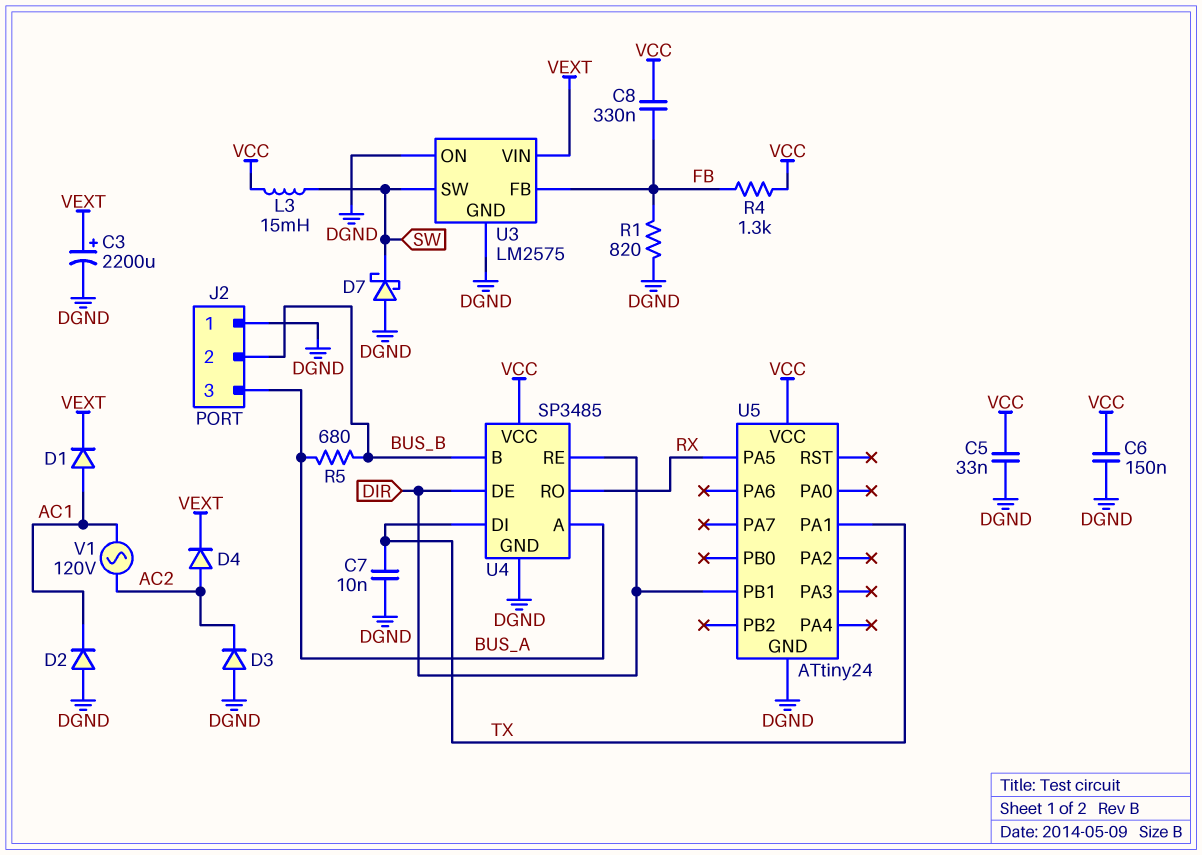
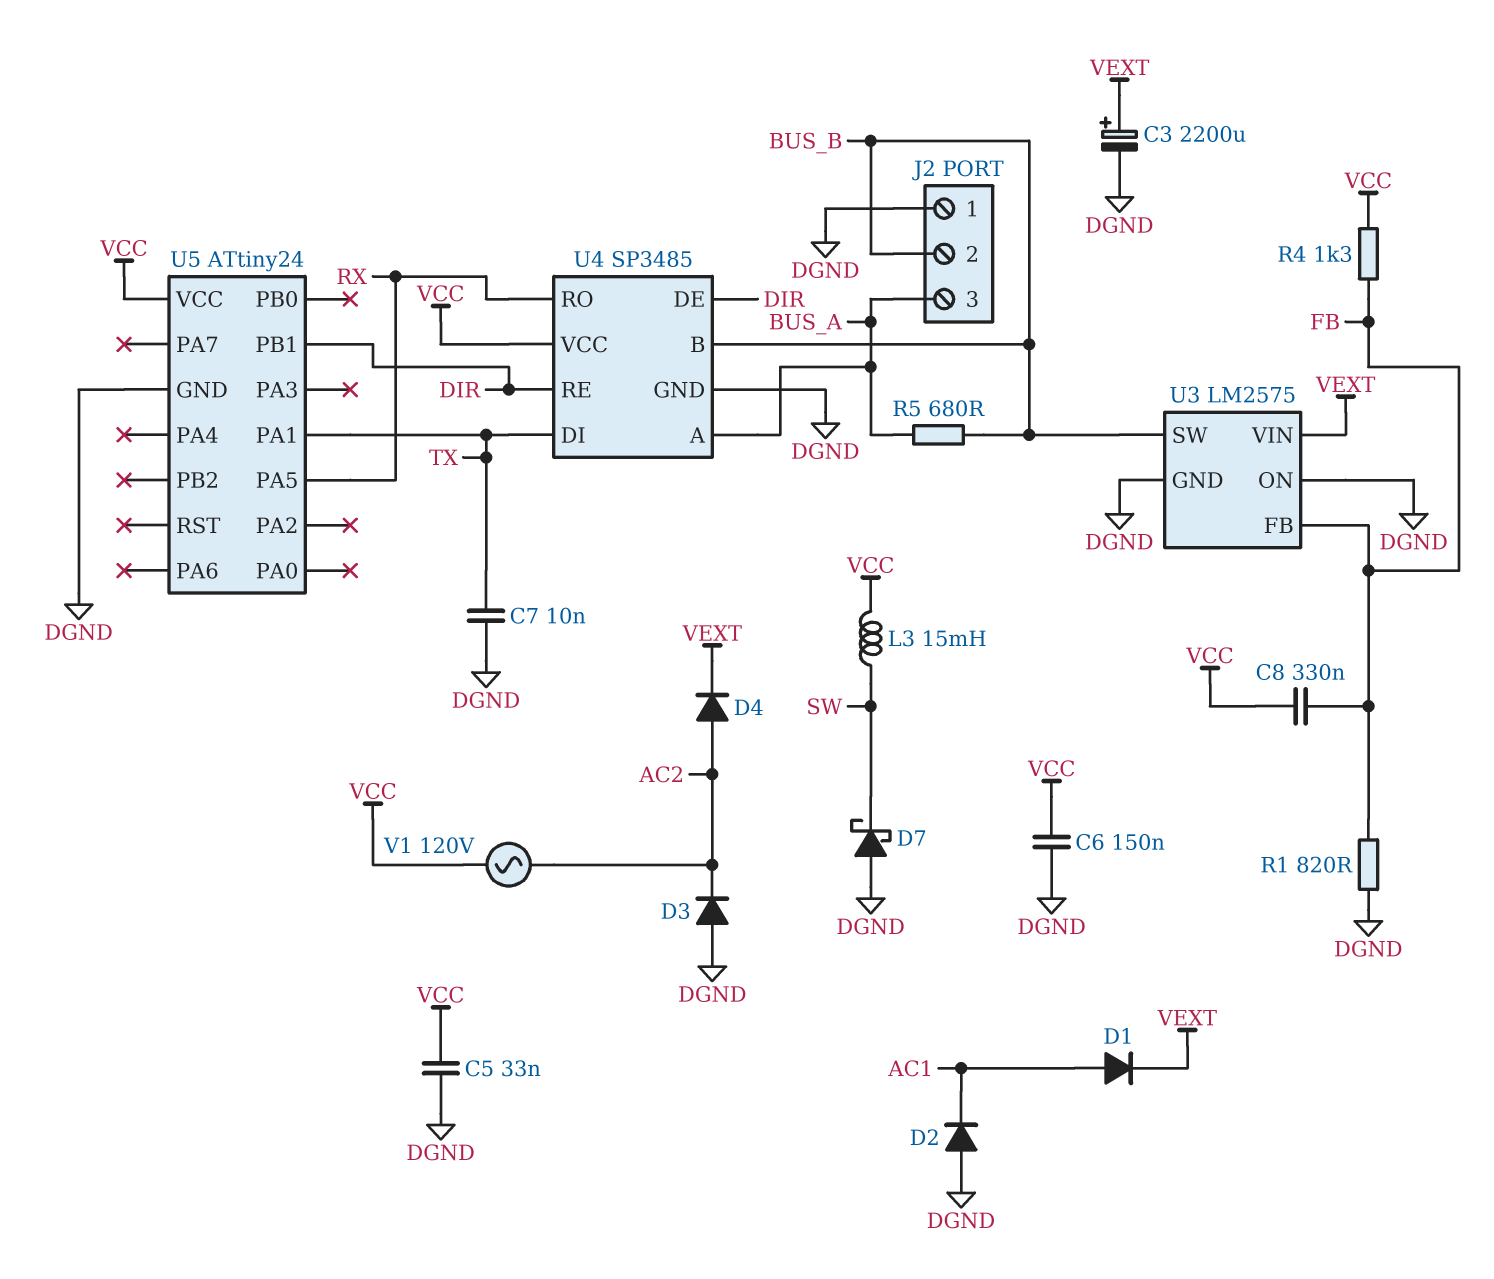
U3 pin SW: SW -> BUS_B
V1: AC 120V (AC1, AC2) -> AC 120V (AC2, VCC)

